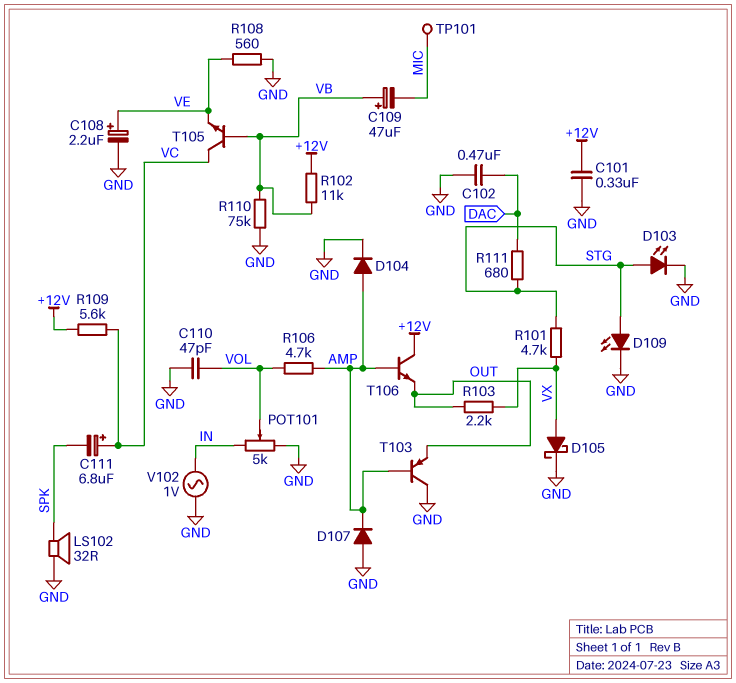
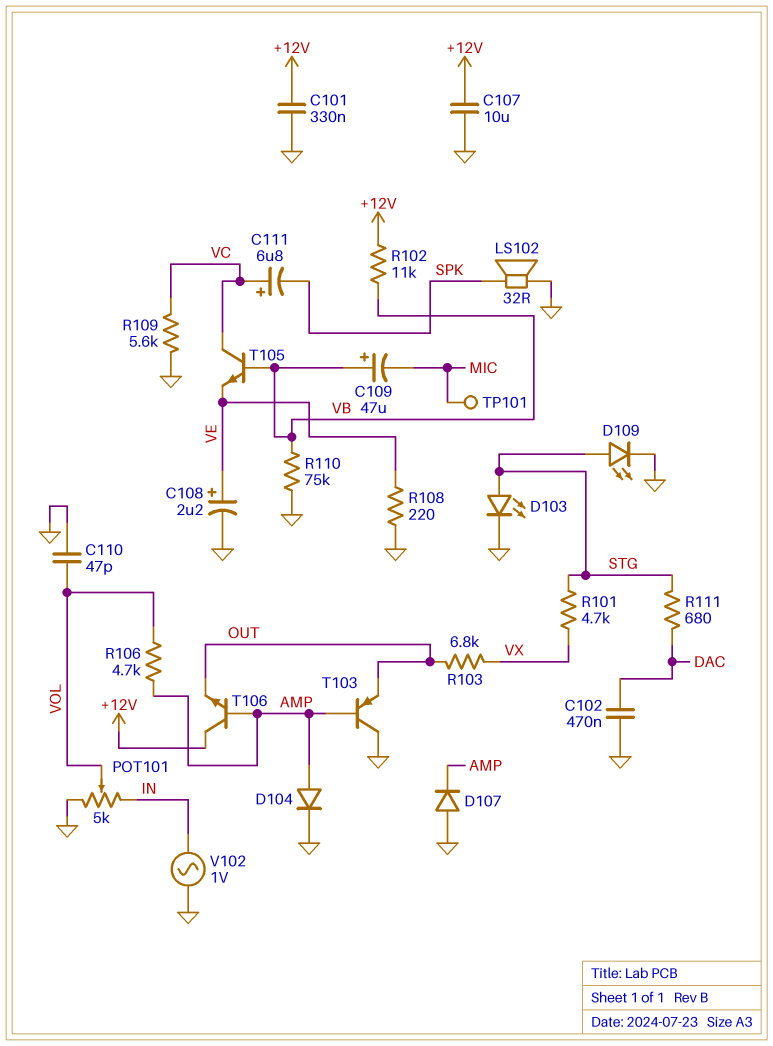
C107: none -> 10uF (+12V, GND)
D105: schottky (A VX, K GND) -> none
R103: 2.2k (OUT, VX) -> 6.8k (OUT, VX)
R108: 560 (GND, VE) -> 220 (GND, VE)
R109: 5.6k (+12V, VC) -> 5.6k (GND, VC)

